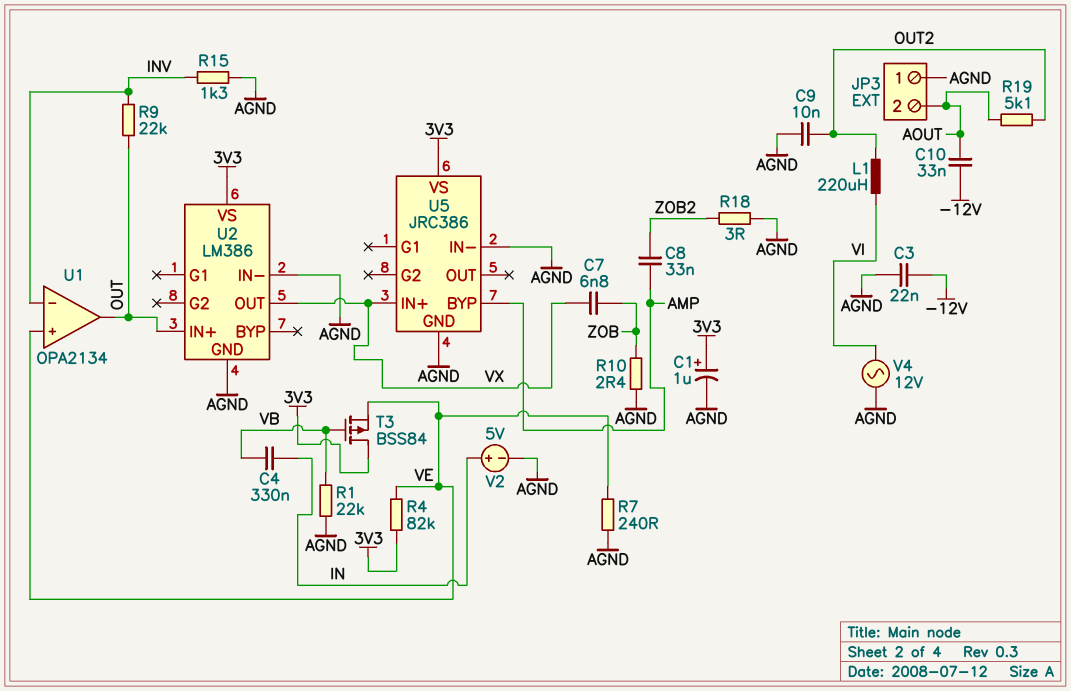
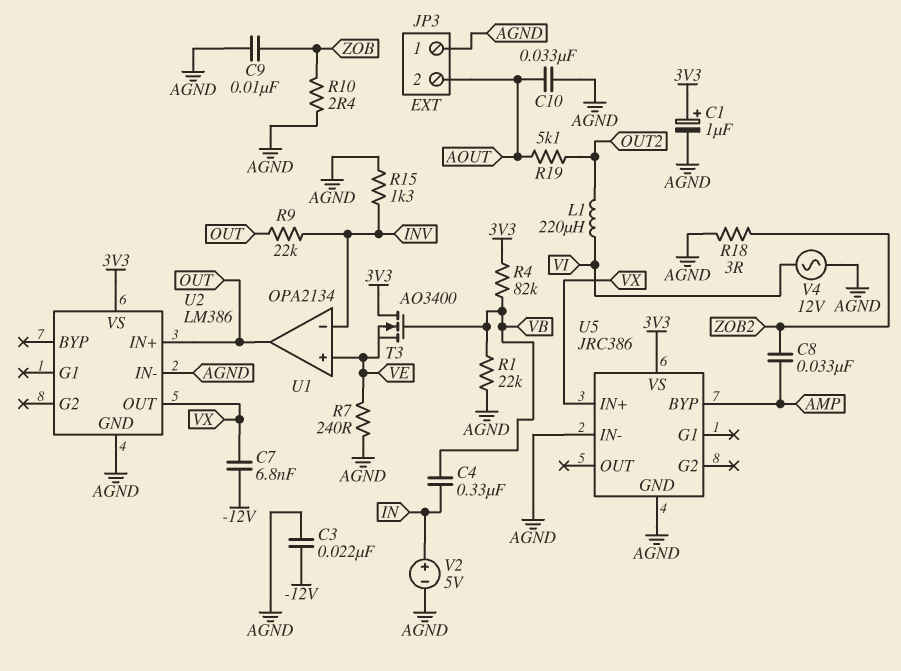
C7: 6.8nF (VX, ZOB) -> 6.8nF (-12V, VX)
C9: 10nF (AGND, OUT2) -> 10nF (AGND, ZOB)
C10: 33nF (-12V, AOUT) -> 33nF (AGND, AOUT)
R4: 82k (3V3, VE) -> 82k (3V3, VB)
T3: PMOS BSS84 (G VB, D 3V3, S VE) -> NMOS AO3400 (G VB, D 3V3, S VE)

